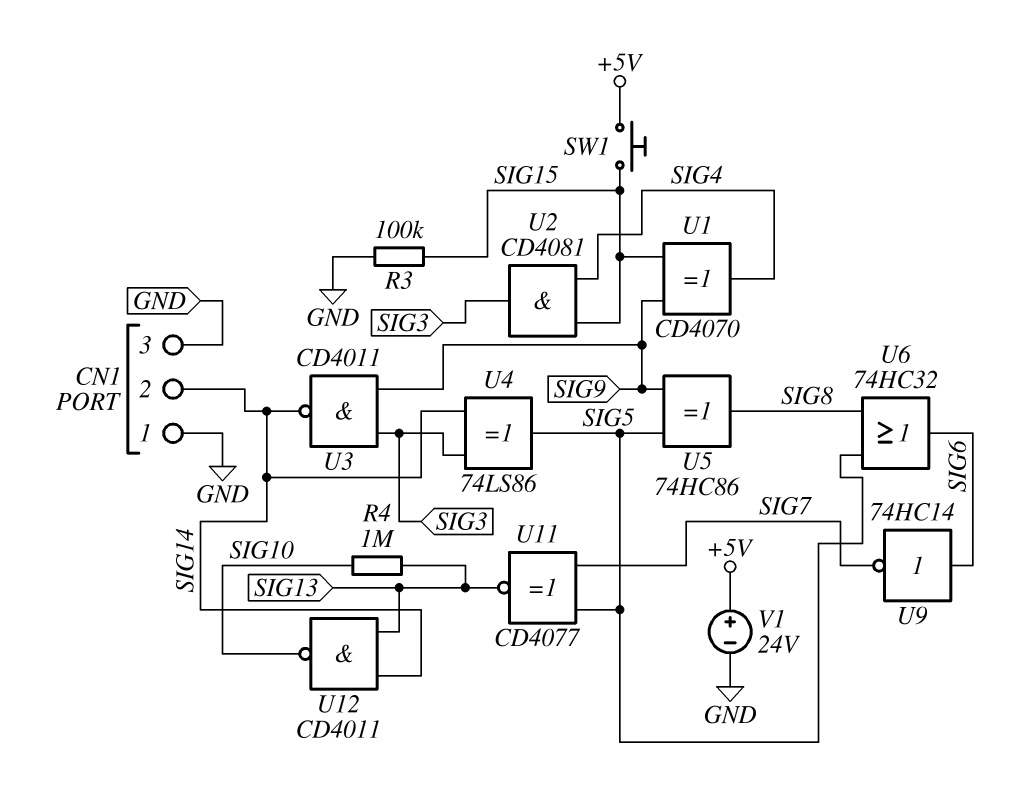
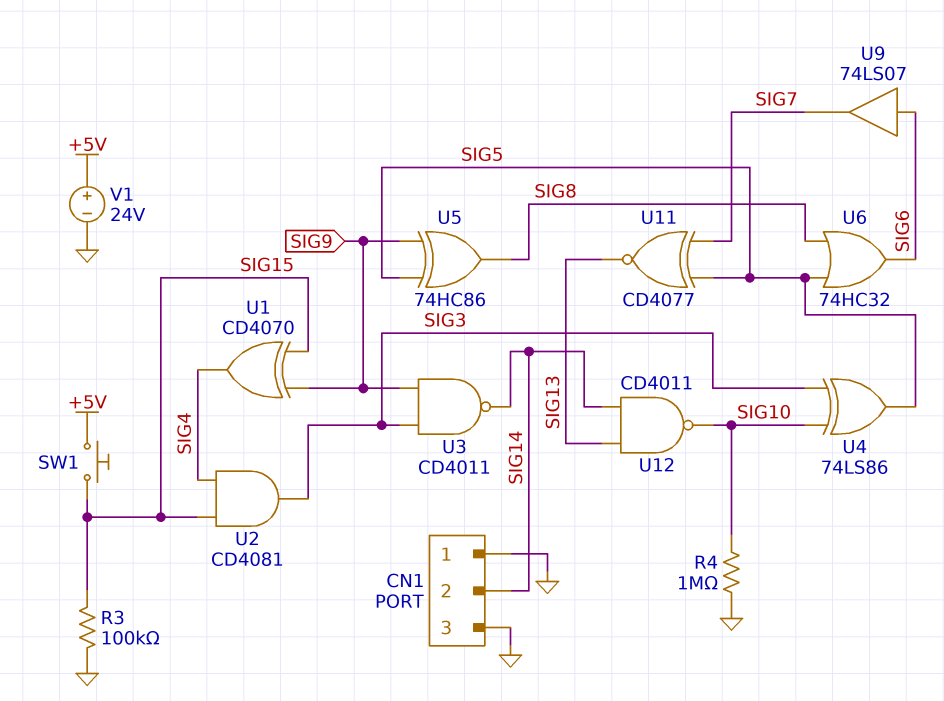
R4: 1M (SIG10, SIG13) -> 1M (GND, SIG10)
U4: XOR 74LS86 (in SIG3, in SIG14, out SIG5) -> XOR 74LS86 (in SIG3, in SIG10, out SIG5)
U9: NOT 74HC14 (in SIG6, out SIG7) -> buffer 74LS07 (in SIG6, out SIG7)

